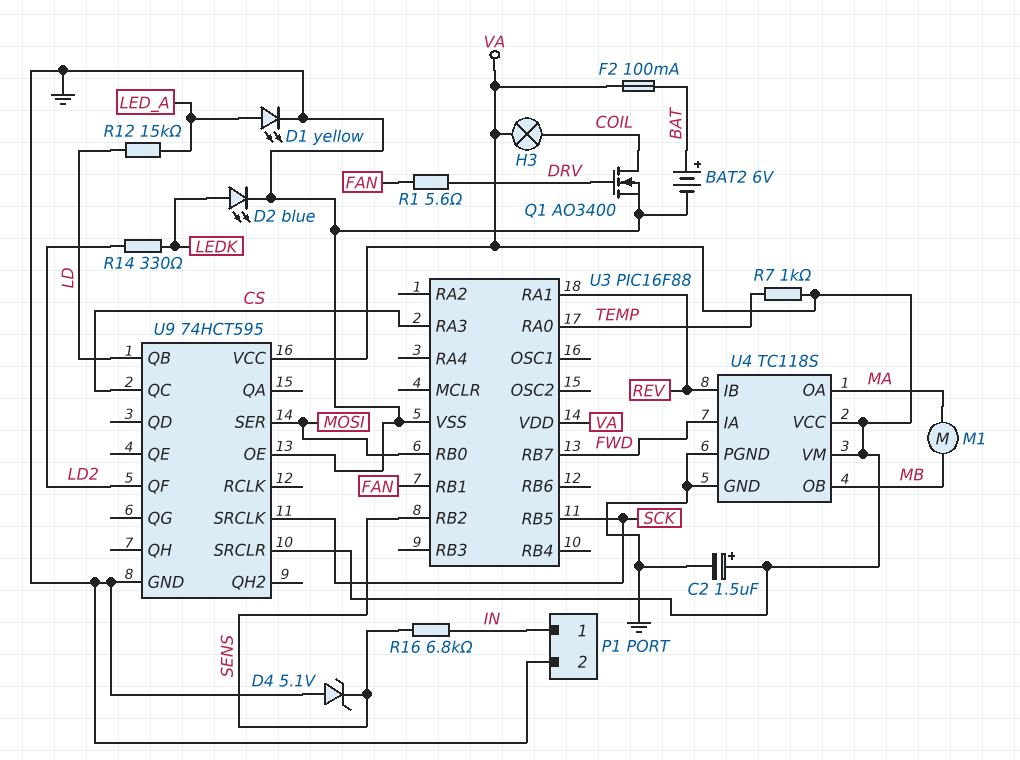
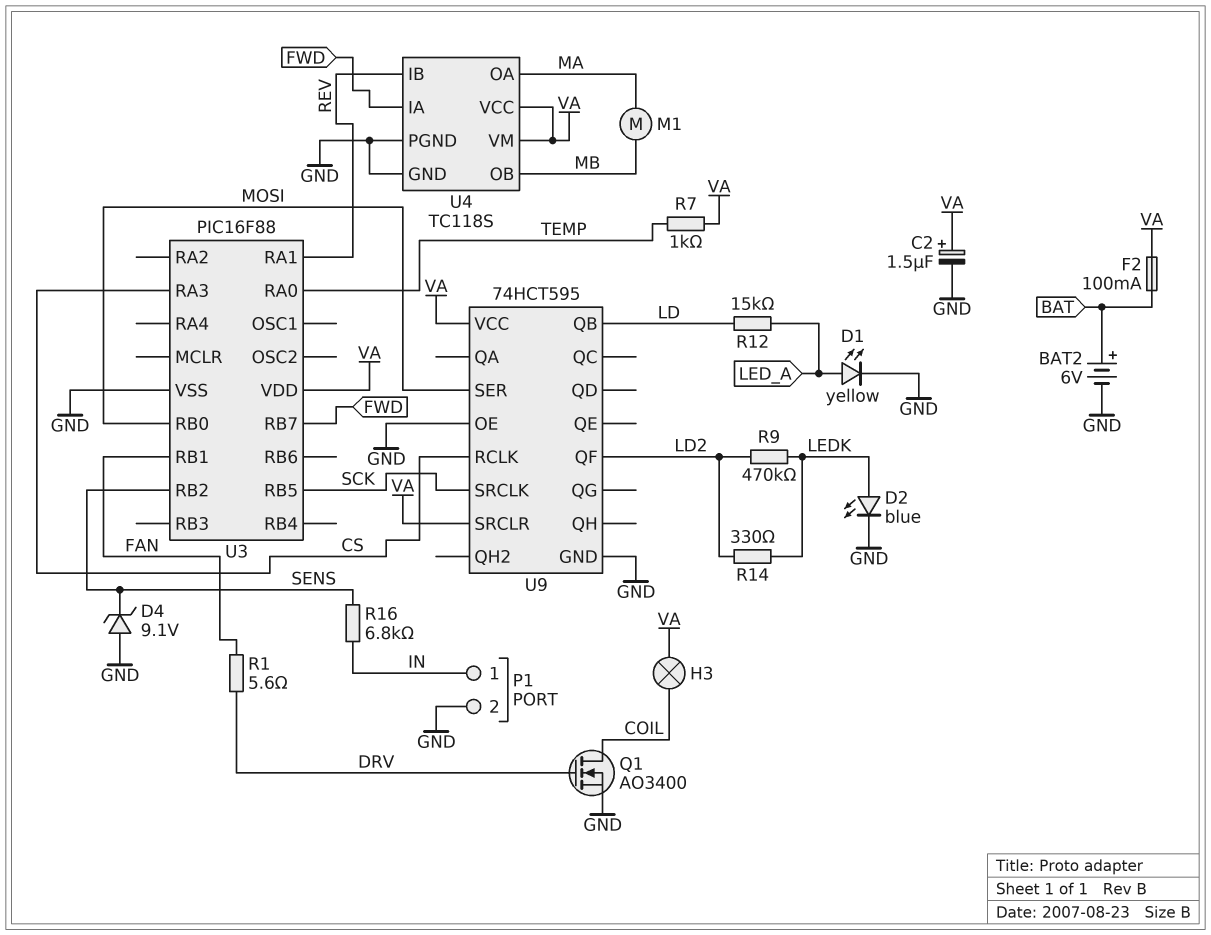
D4: zener 5.1V (A GND, K SENS) -> zener 9.1V (A GND, K SENS)
R9: none -> 470k (LD2, LEDK)
U9 pin QC: CS -> none
U9 pin RCLK: none -> CS

